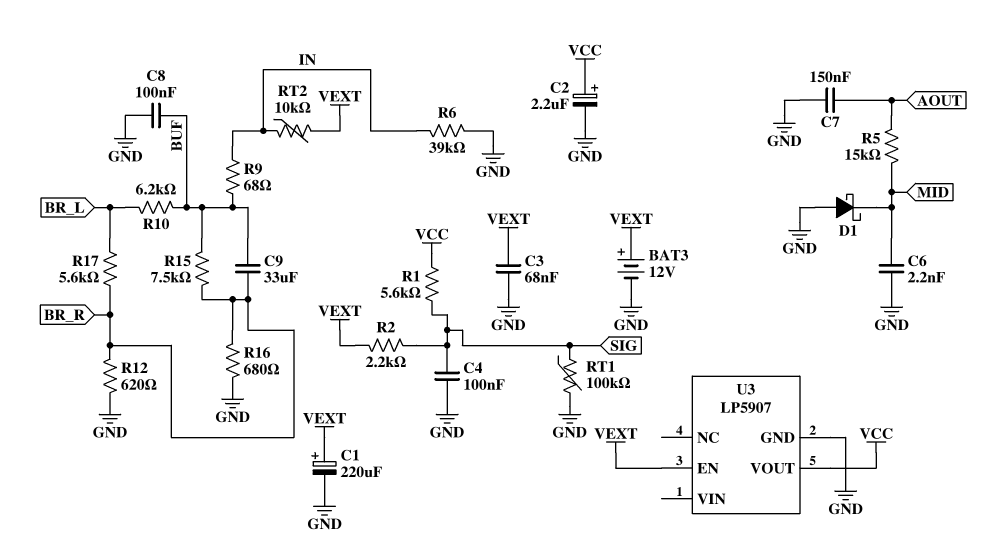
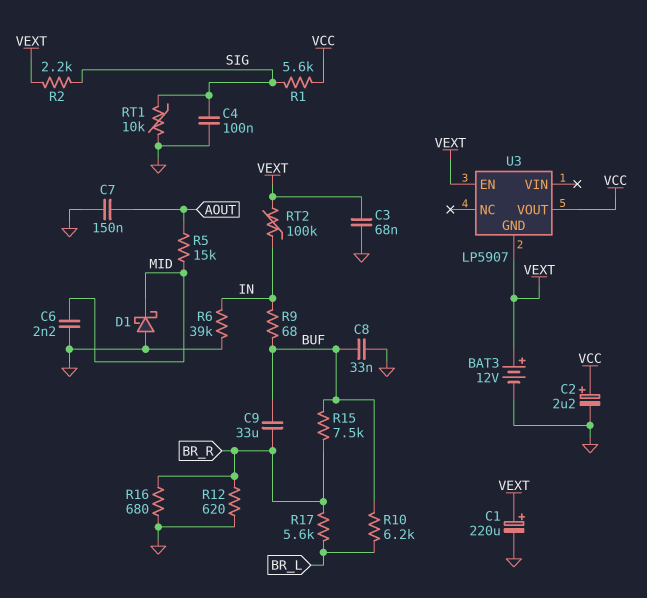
C8: 100nF (BUF, GND) -> 33nF (BUF, GND)
RT1: 100k (GND, SIG) -> 10k (GND, SIG)
RT2: 10k (IN, VEXT) -> 100k (IN, VEXT)
U3 pin GND: GND -> VEXT

